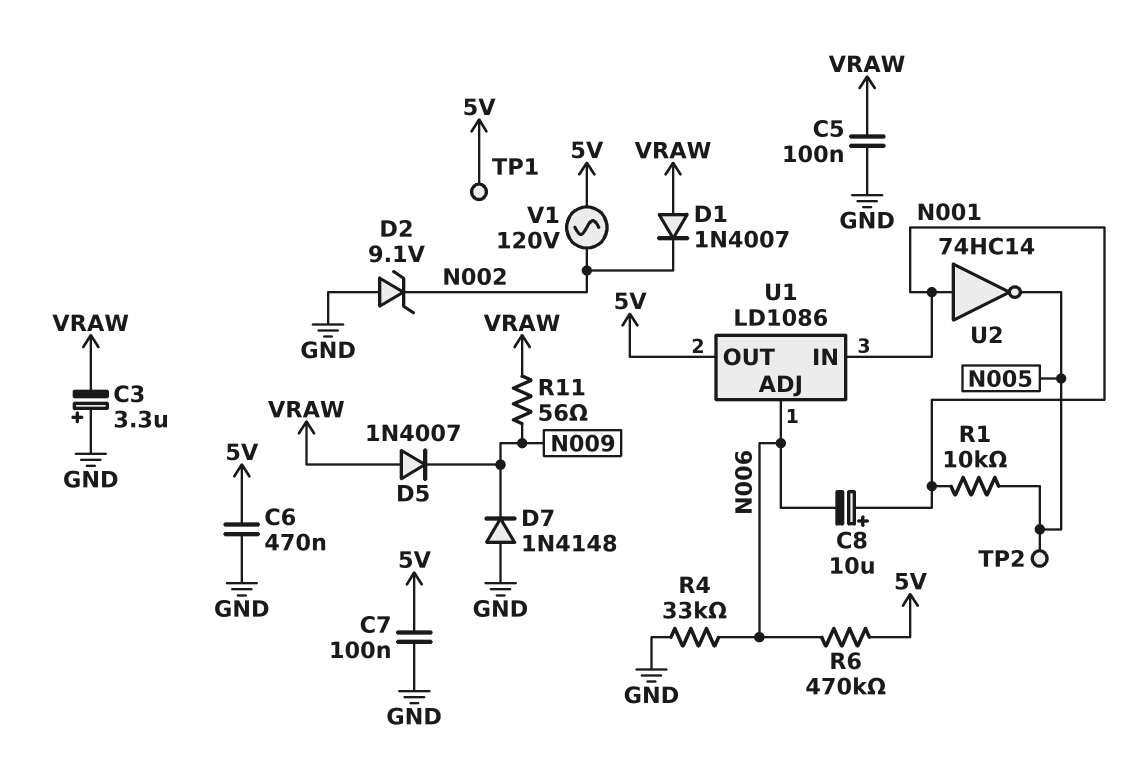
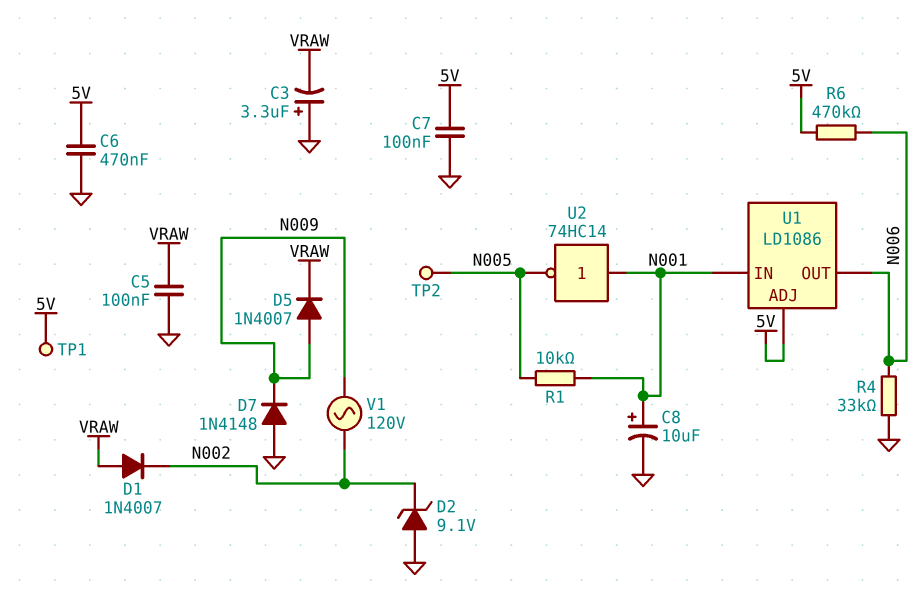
C8: 10uF (plus N001, minus N006) -> 10uF (plus N001, minus GND)
D5: diode 1N4007 (A VRAW, K N009) -> diode 1N4007 (A N009, K VRAW)
R11: 56 (N009, VRAW) -> none
U1 pin ADJ: N006 -> 5V
U1 pin OUT: 5V -> N006
V1: AC 120V (5V, N002) -> AC 120V (N002, N009)

